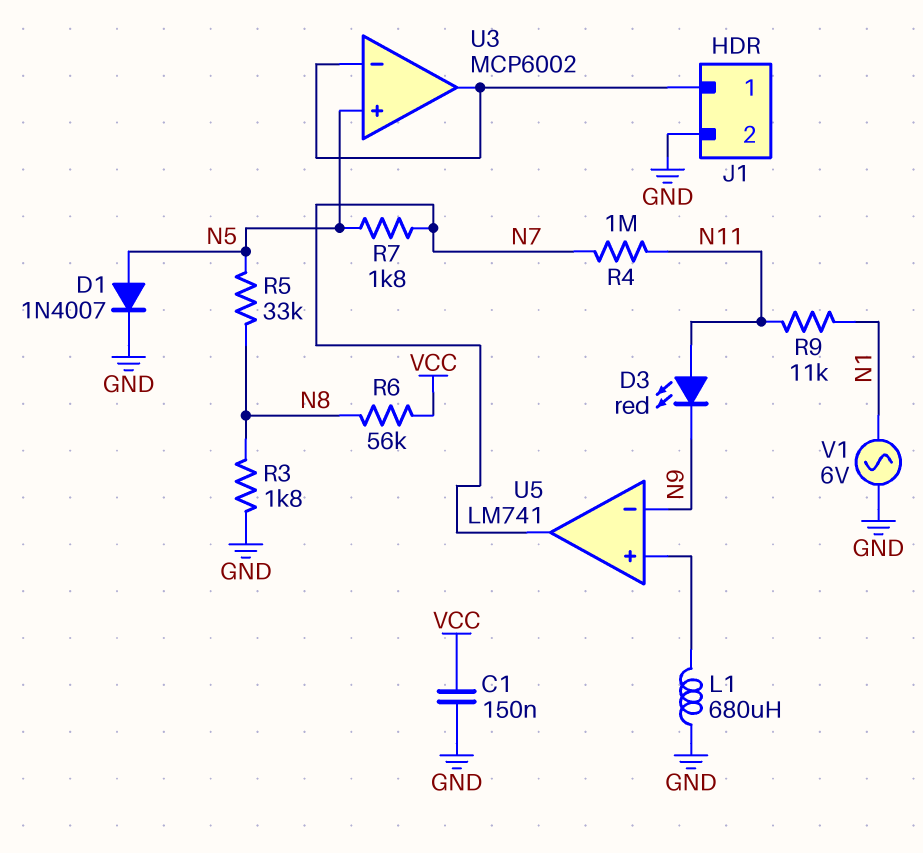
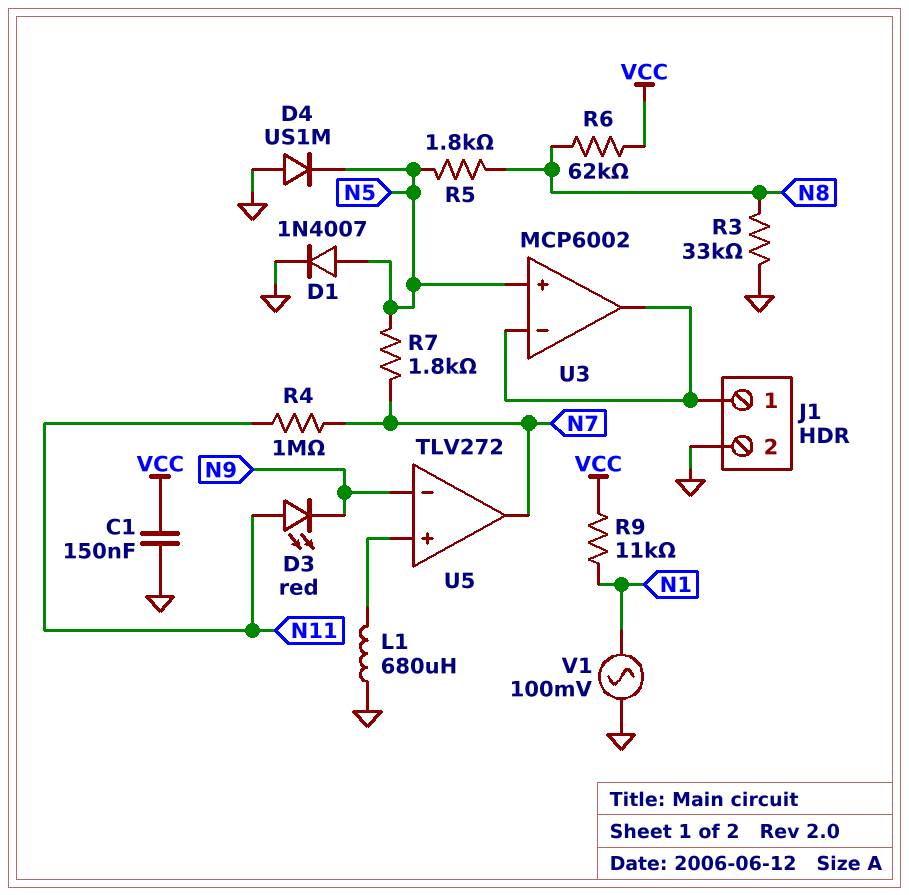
D4: none -> diode US1M (A GND, K N5)
R3: 1.8k (GND, N8) -> 33k (GND, N8)
R5: 33k (N5, N8) -> 1.8k (N5, N8)
R6: 56k (N8, VCC) -> 62k (N8, VCC)
R9: 11k (N1, N11) -> 11k (N1, VCC)
U5: LM741 -> TLV272
V1: AC 6V (GND, N1) -> AC 100mV (GND, N1)

